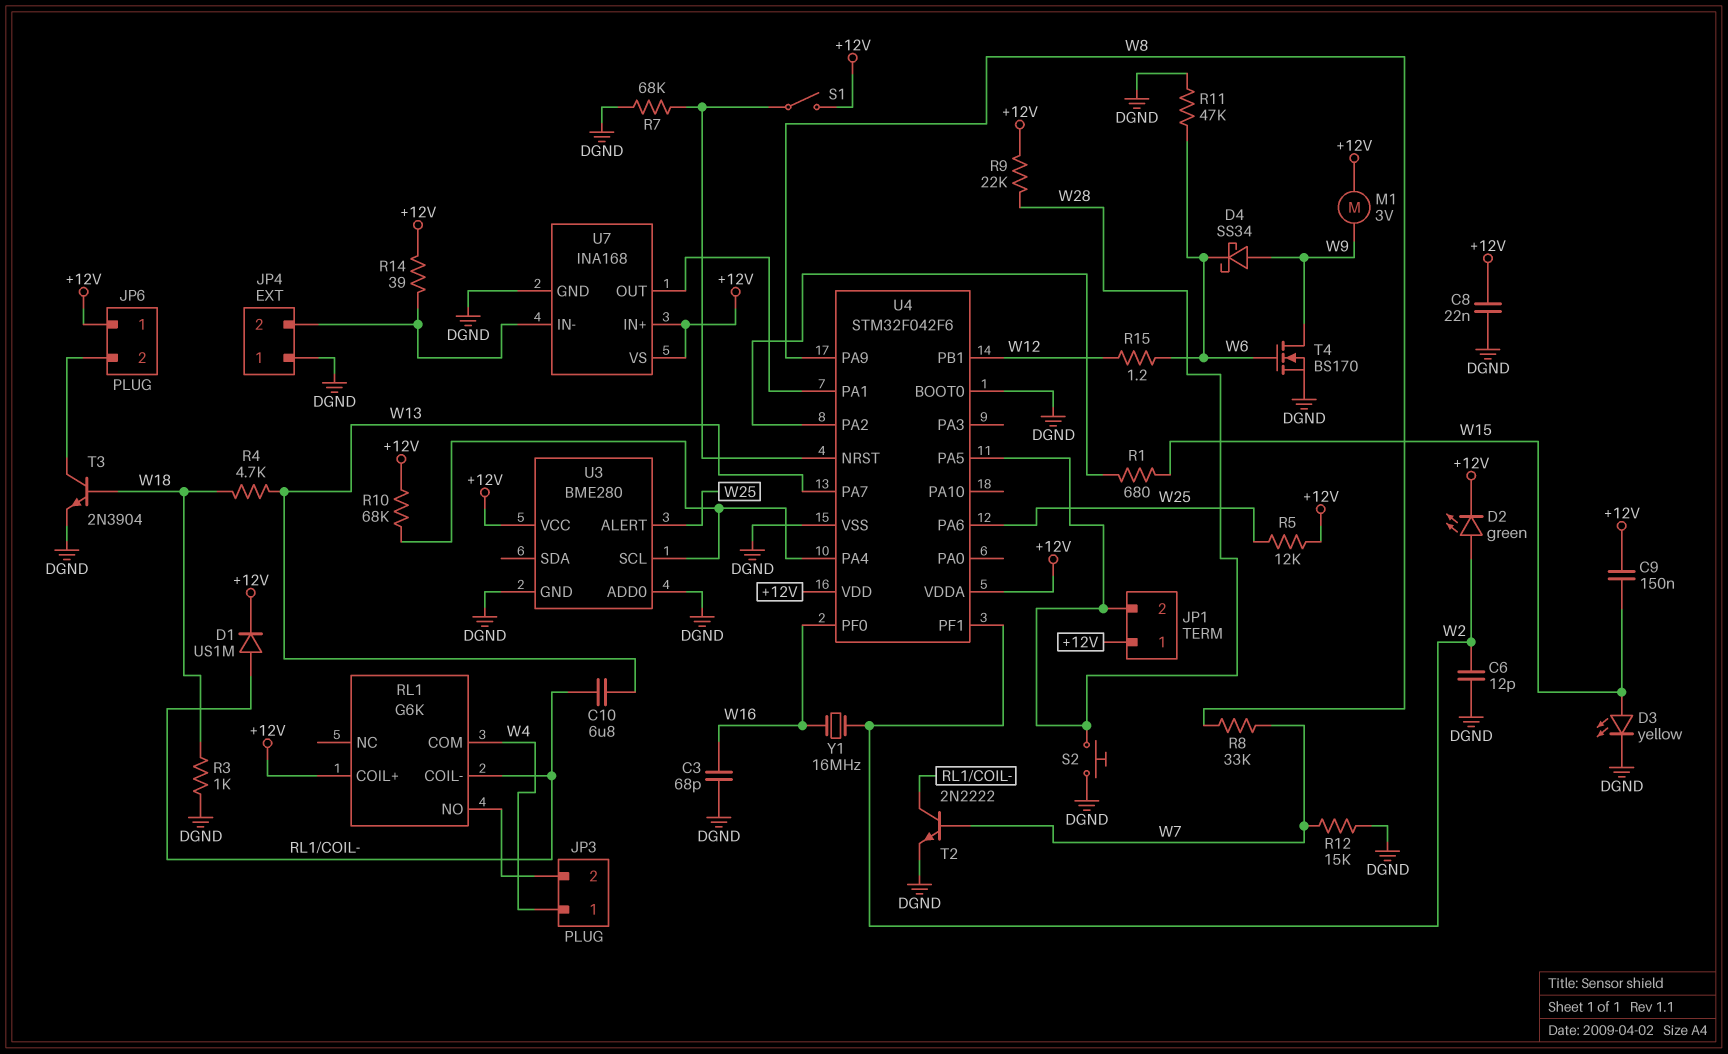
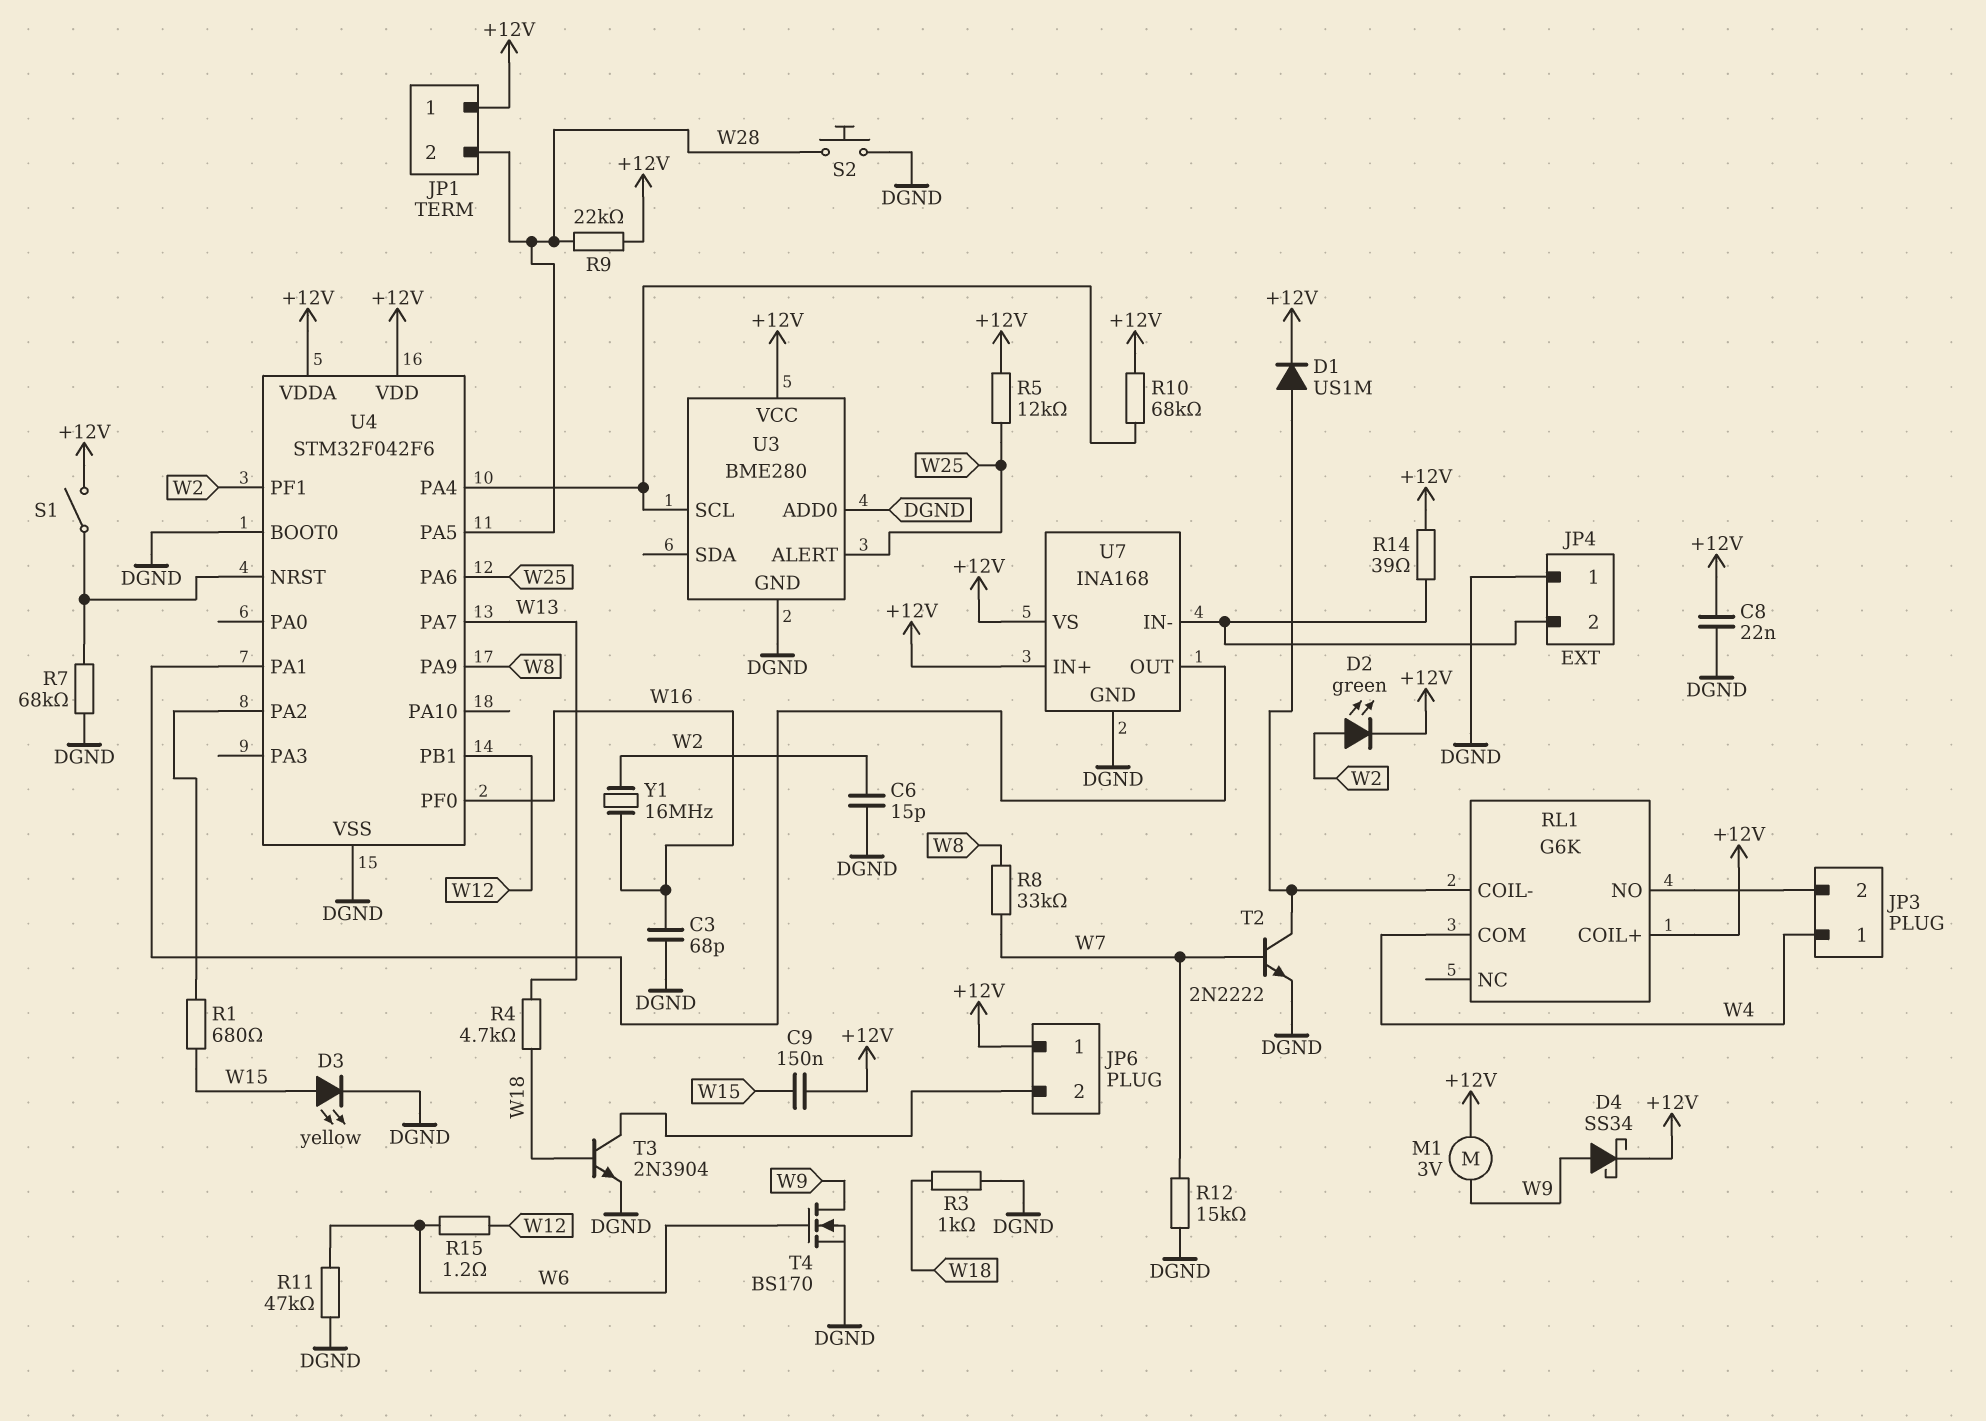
C6: 12pF (DGND, W2) -> 15pF (DGND, W2)
C10: 6.8uF (RL1/COIL-, W13) -> none
D4: schottky SS34 (A W9, K W6) -> schottky SS34 (A W9, K +12V)

